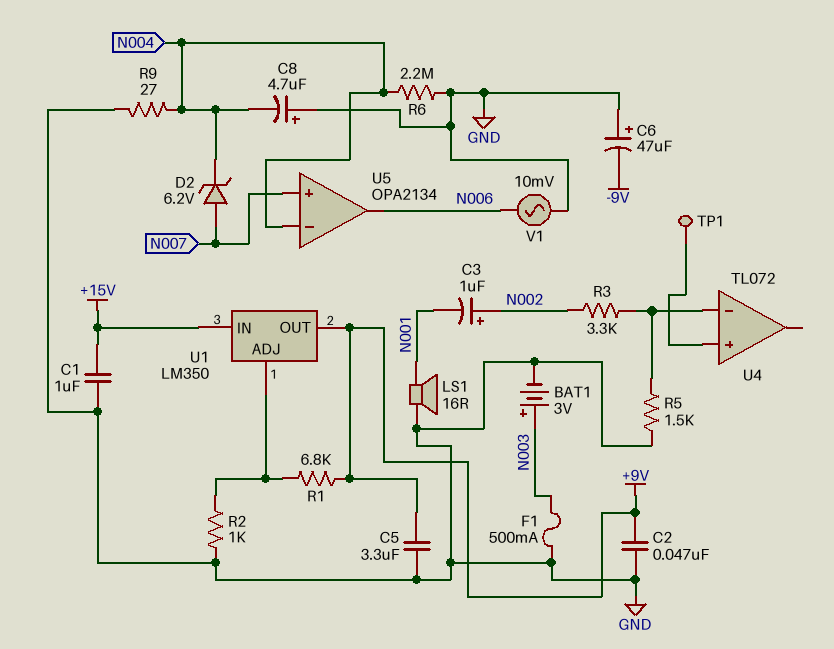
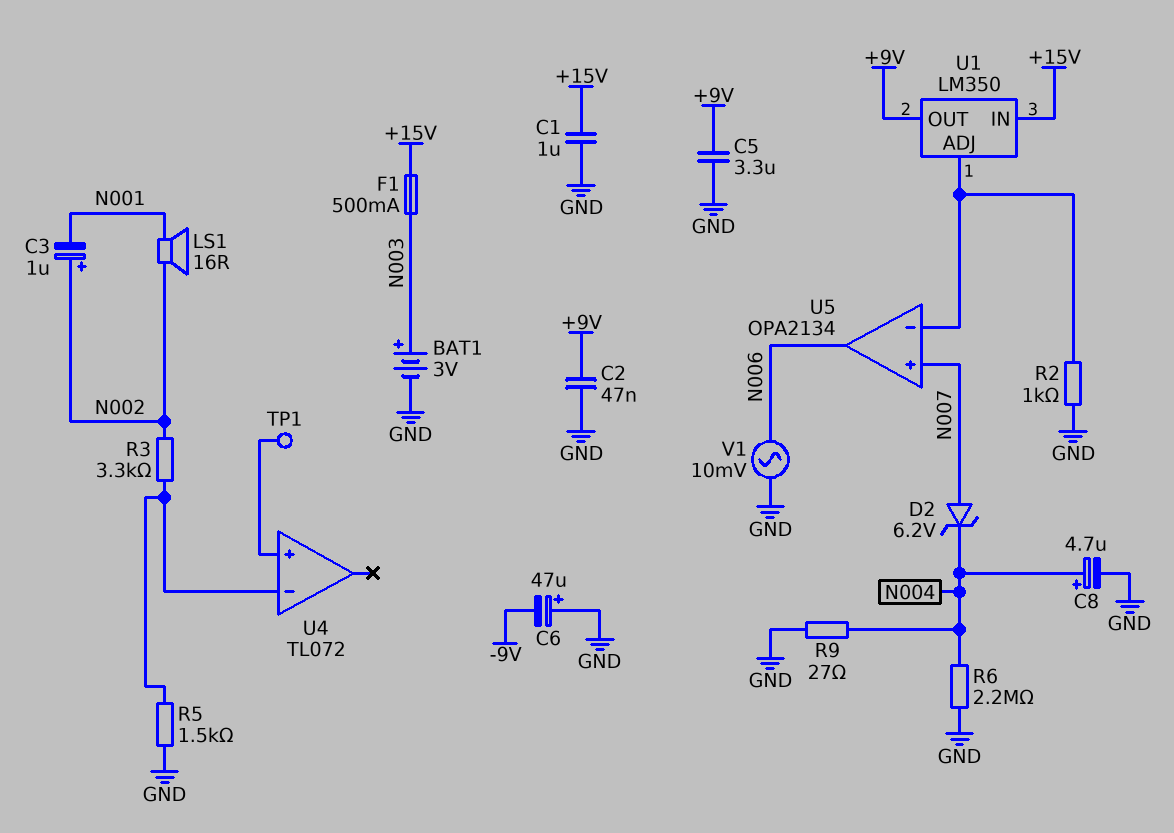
C8: 4.7uF (plus GND, minus N004) -> 4.7uF (plus N004, minus GND)
F1: 500mA (GND, N003) -> 500mA (+15V, N003)
LS1: speaker 16R (GND, N001) -> speaker 16R (N001, N002)
R1: 6.8k (+9V, U1/ADJ) -> none
U5 pin in-: N004 -> U1/ADJ

